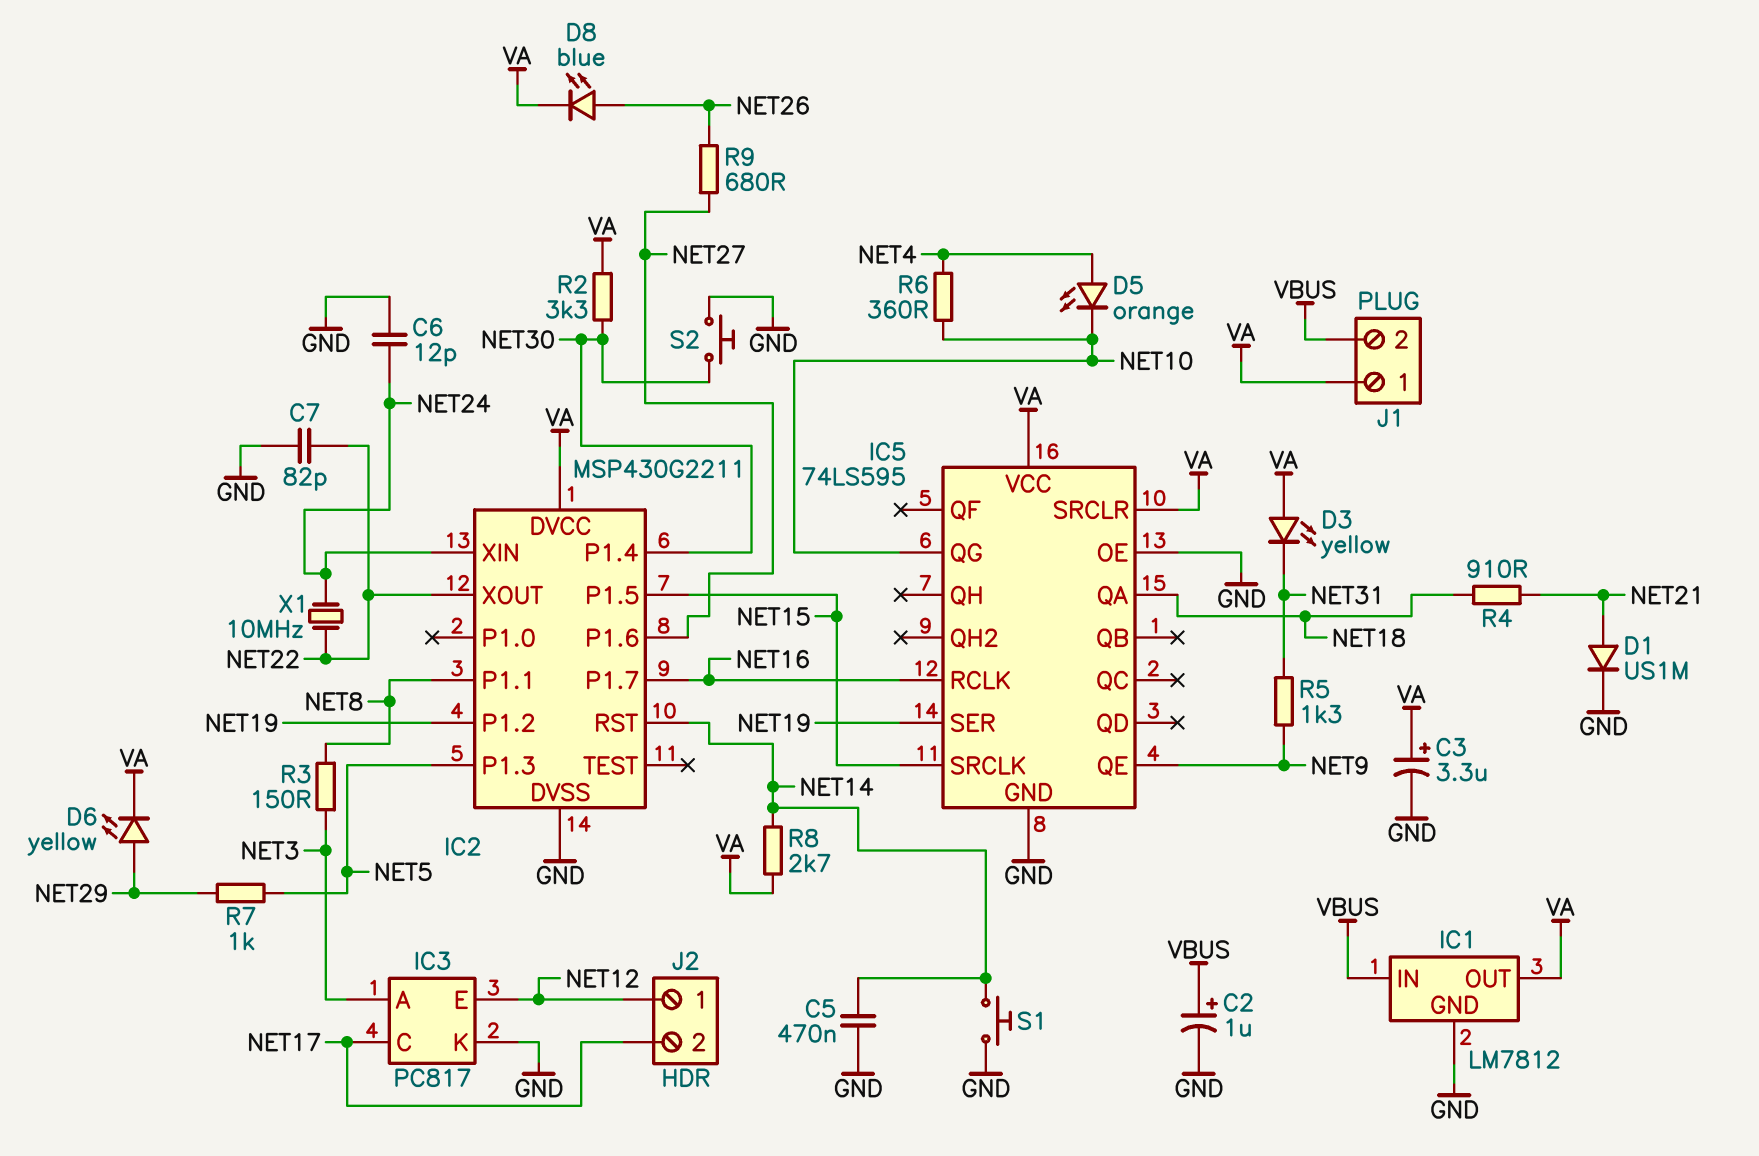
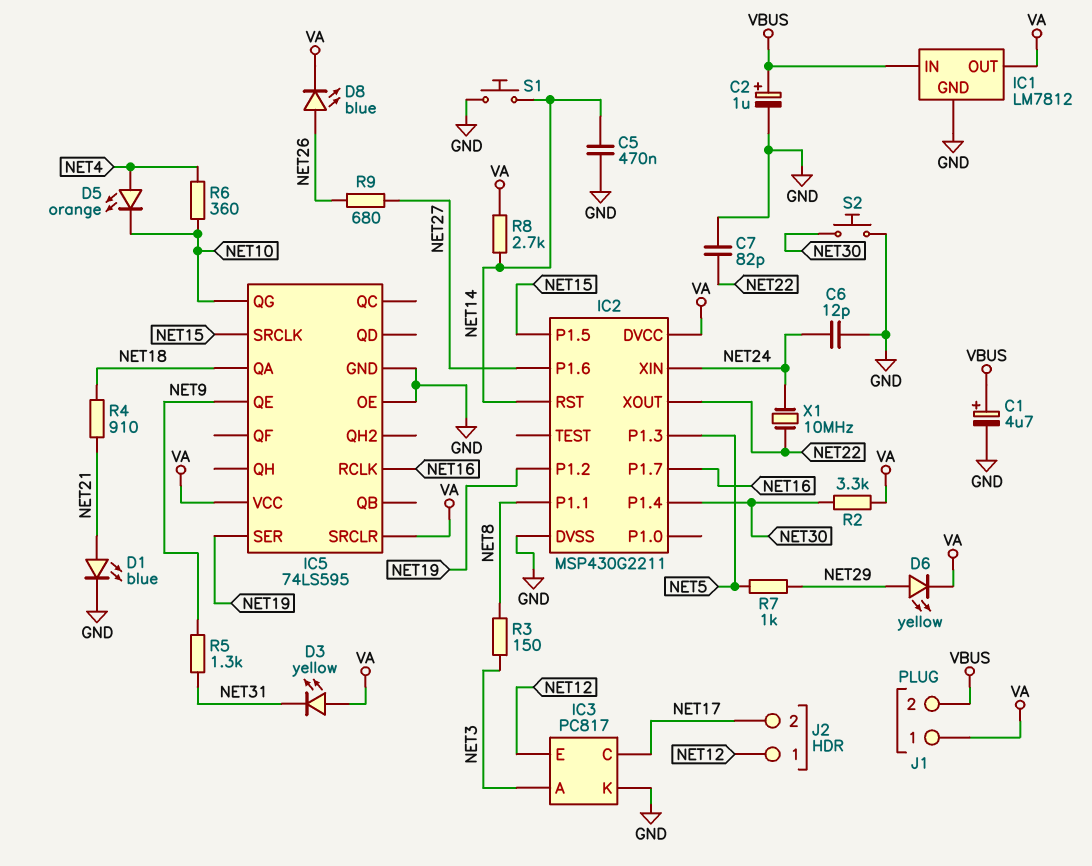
C1: none -> 4.7uF (plus VBUS, minus GND)
C3: 3.3uF (plus VA, minus GND) -> none
D1: diode US1M (A NET21, K GND) -> LED blue (A NET21, K GND)

